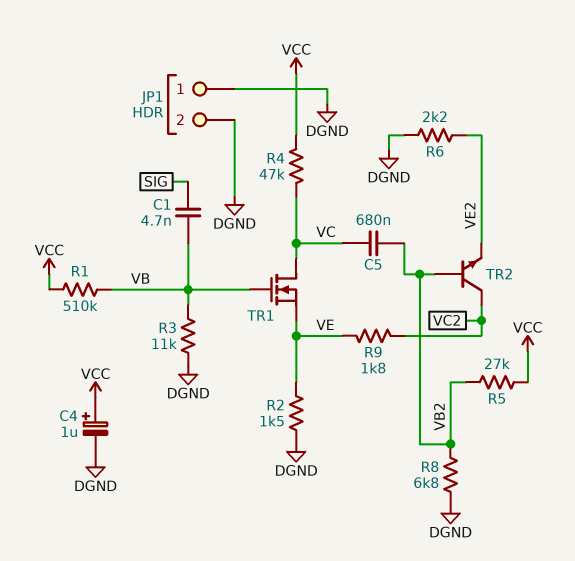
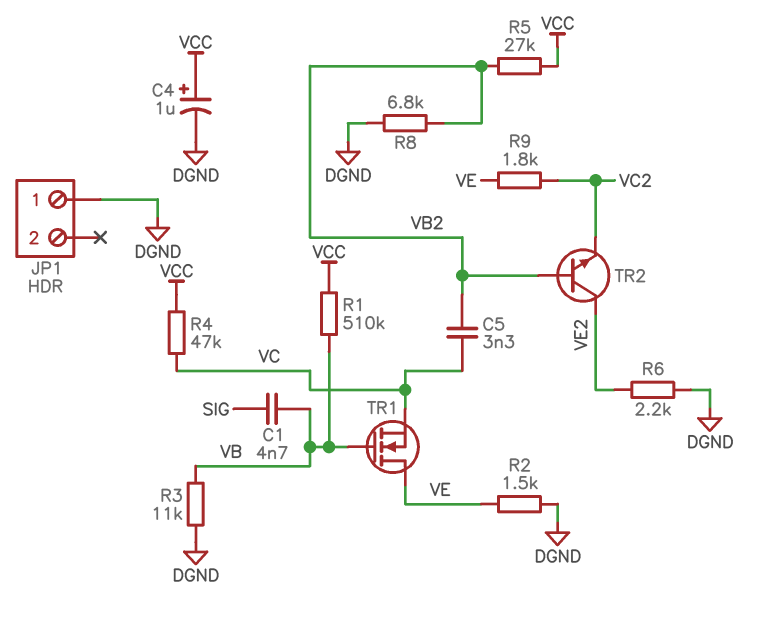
C5: 680nF (VB2, VC) -> 3.3nF (VB2, VC)
JP1 pin 2: DGND -> none
TR1: NMOS (G VB, D VC, S VE) -> NMOS (G VB, D VE, S VC)
TR2: NPN (B VB2, C VC2, E VE2) -> NPN (B VB2, C VE2, E VC2)

